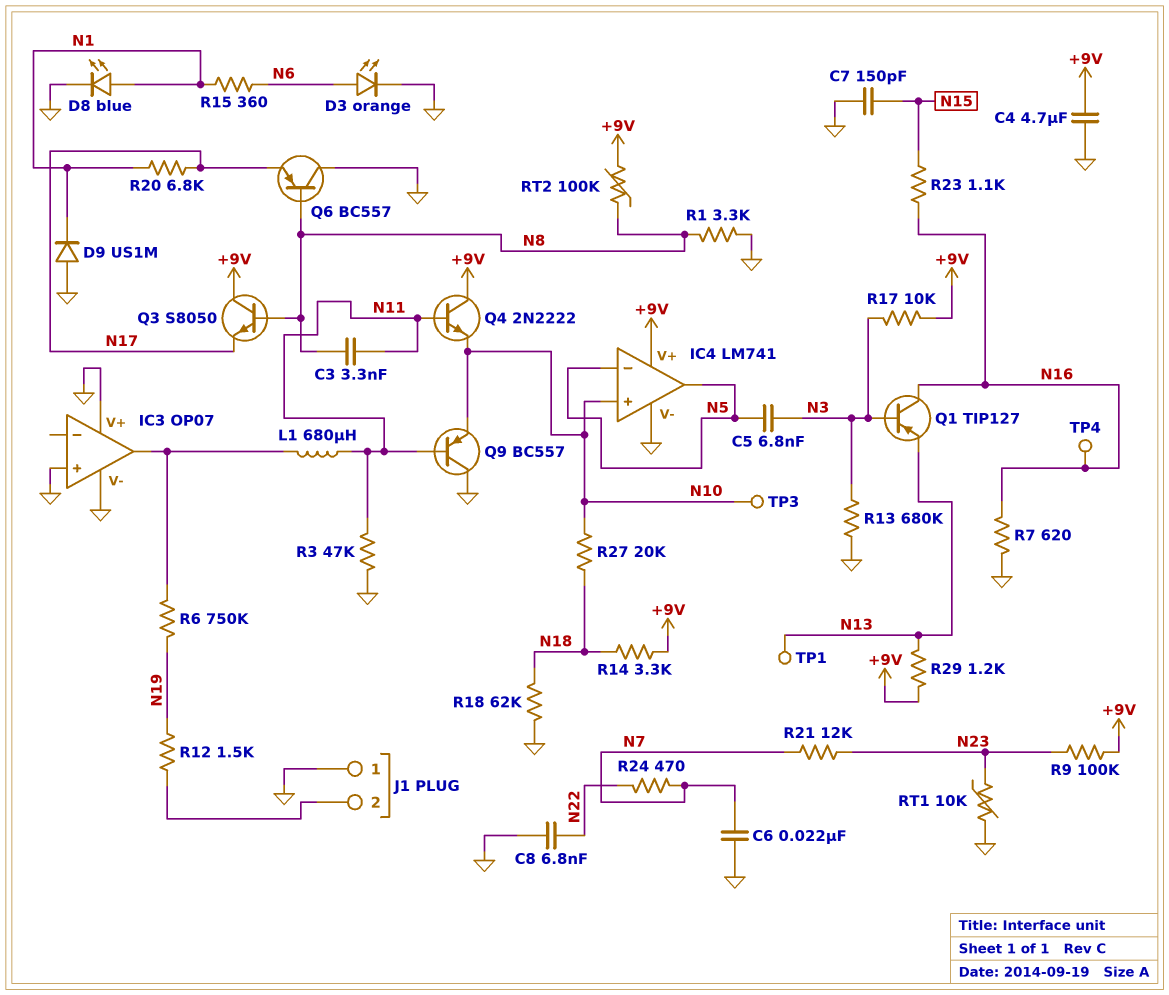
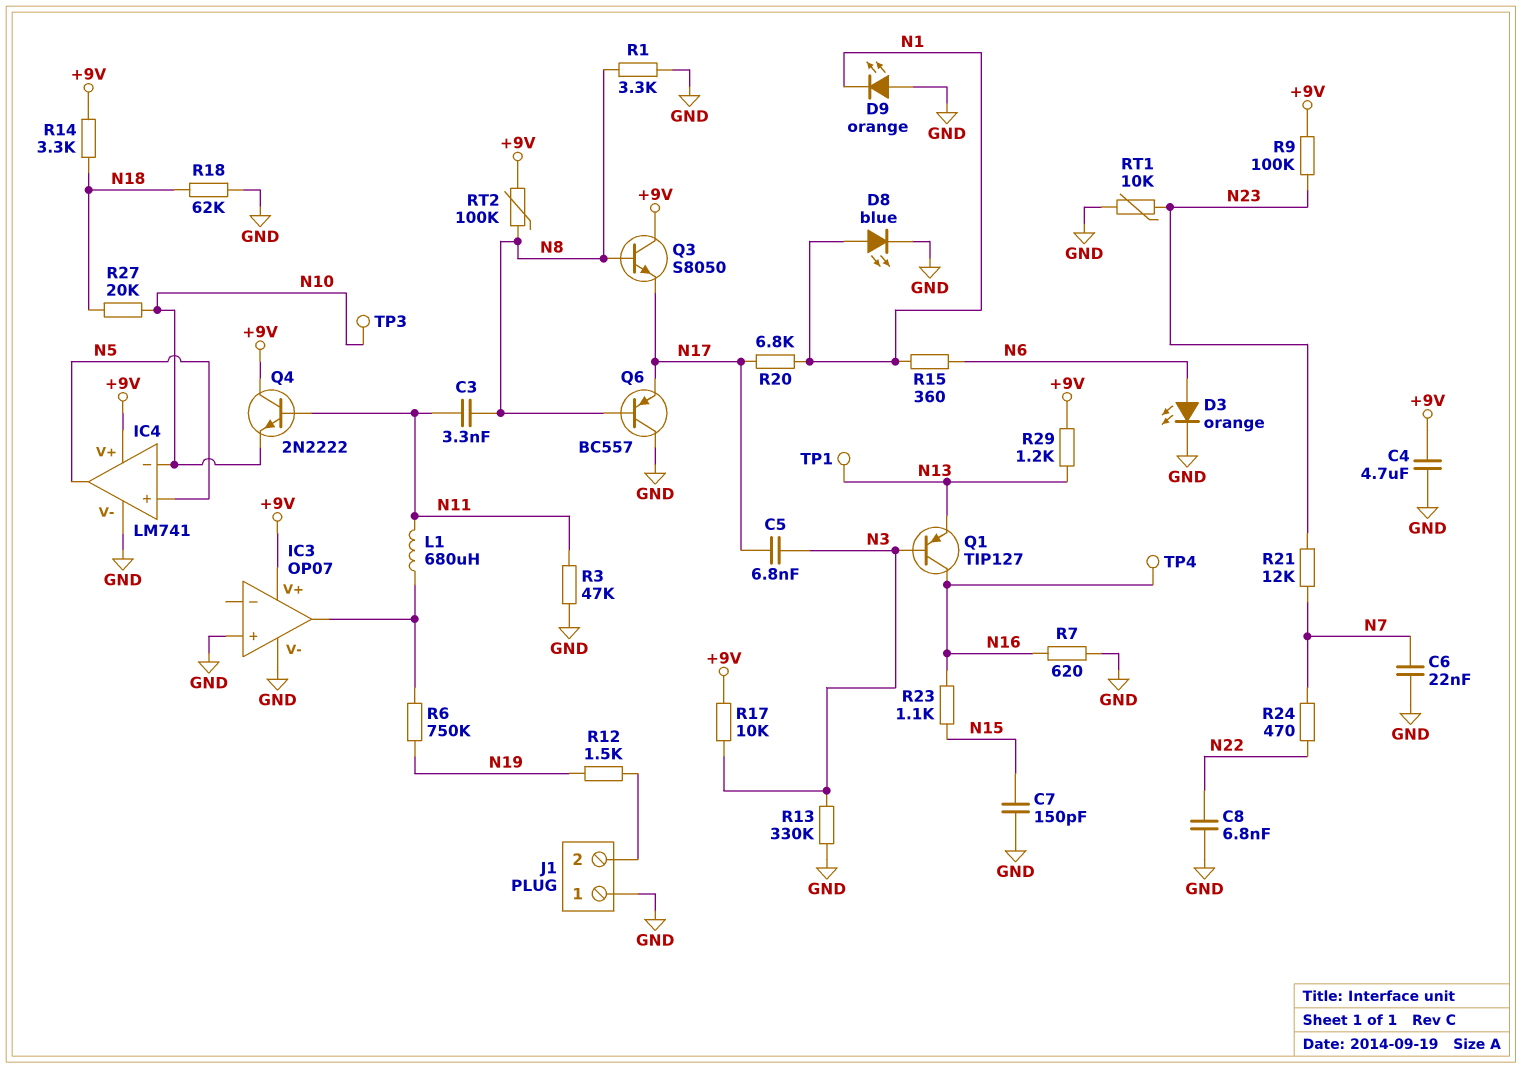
C5: 6.8nF (N3, N5) -> 6.8nF (N3, N17)
D9: diode US1M (A GND, K N1) -> LED orange (A GND, K N1)
IC3 pin V+: GND -> +9V
IC4 pin in+: N10 -> N5
IC4 pin in-: N5 -> N10
Q9: PNP BC557 (B N11, C GND, E N10) -> none
R13: 680k (GND, N3) -> 330k (GND, N3)

